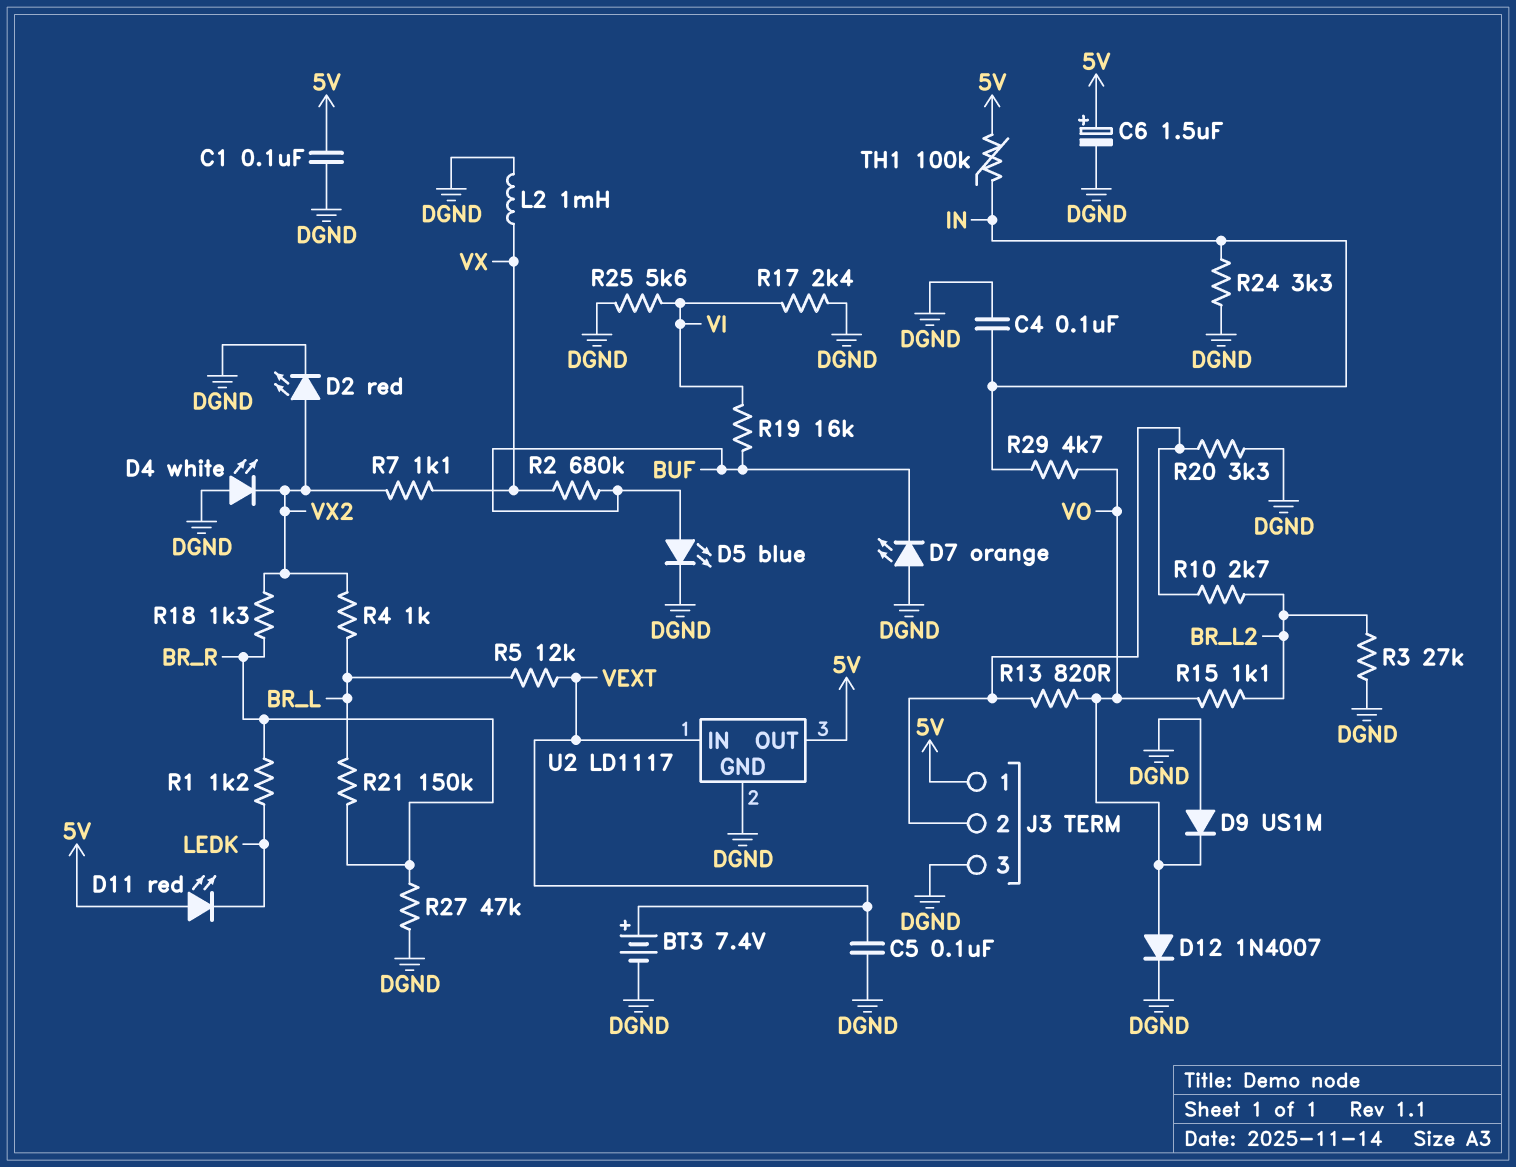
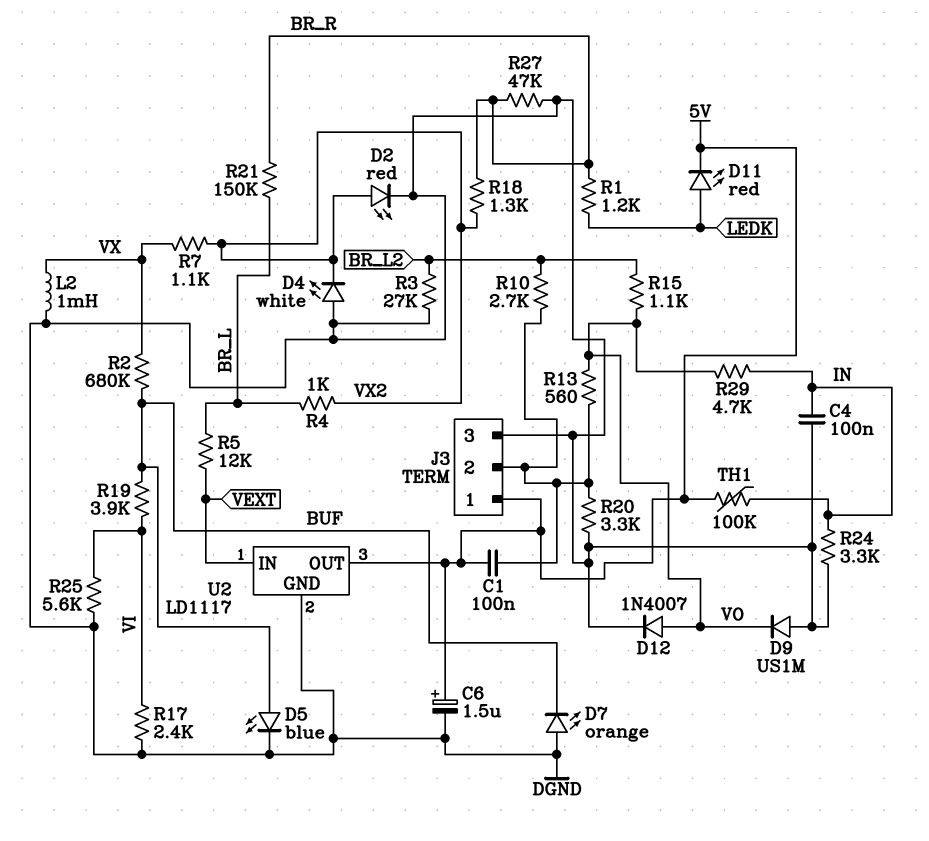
BT3: 7.4V (plus VEXT, minus DGND) -> none
C1: 100nF (5V, DGND) -> 100nF (5V, J3/2)
C5: 100nF (DGND, VEXT) -> none
D11: LED red (A 5V, K LEDK) -> LED red (A LEDK, K 5V)
R13: 820 (J3/2, VO) -> 560 (J3/2, VO)
R19: 16k (BUF, VI) -> 3.9k (BUF, VI)

